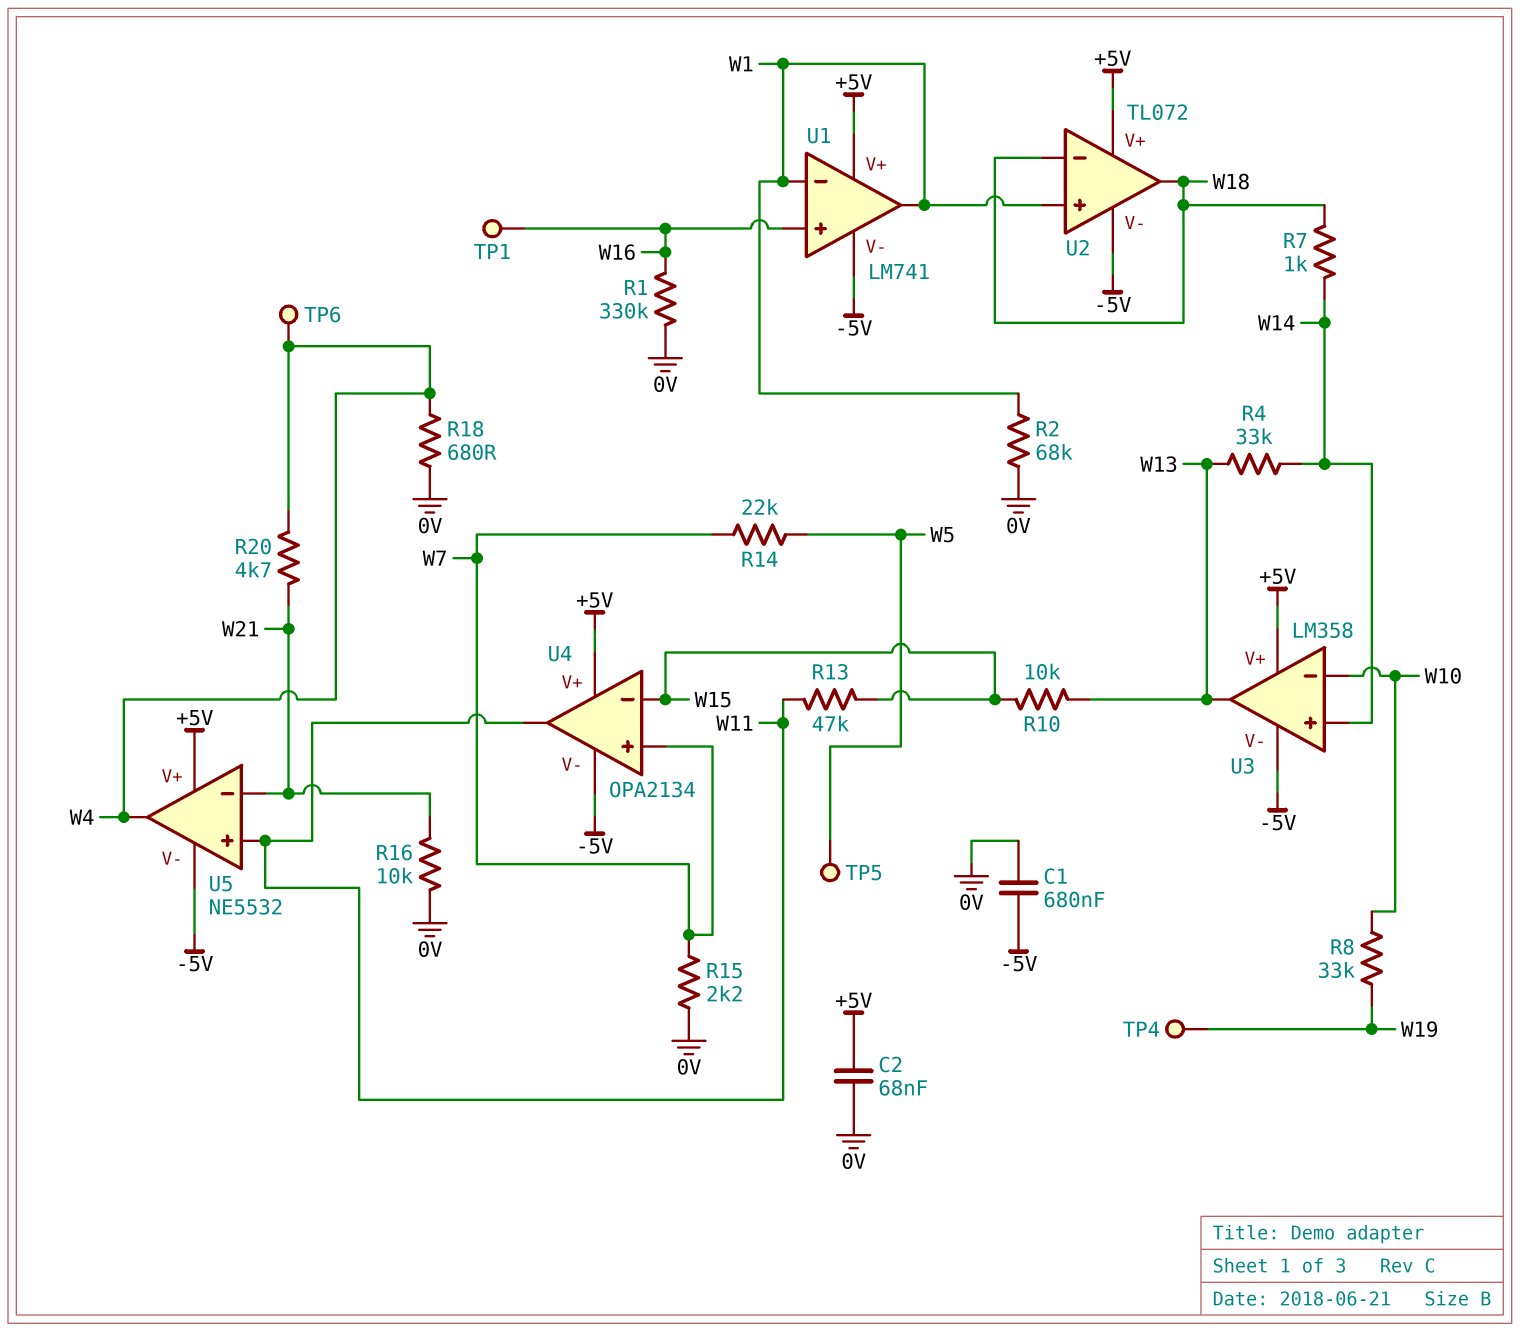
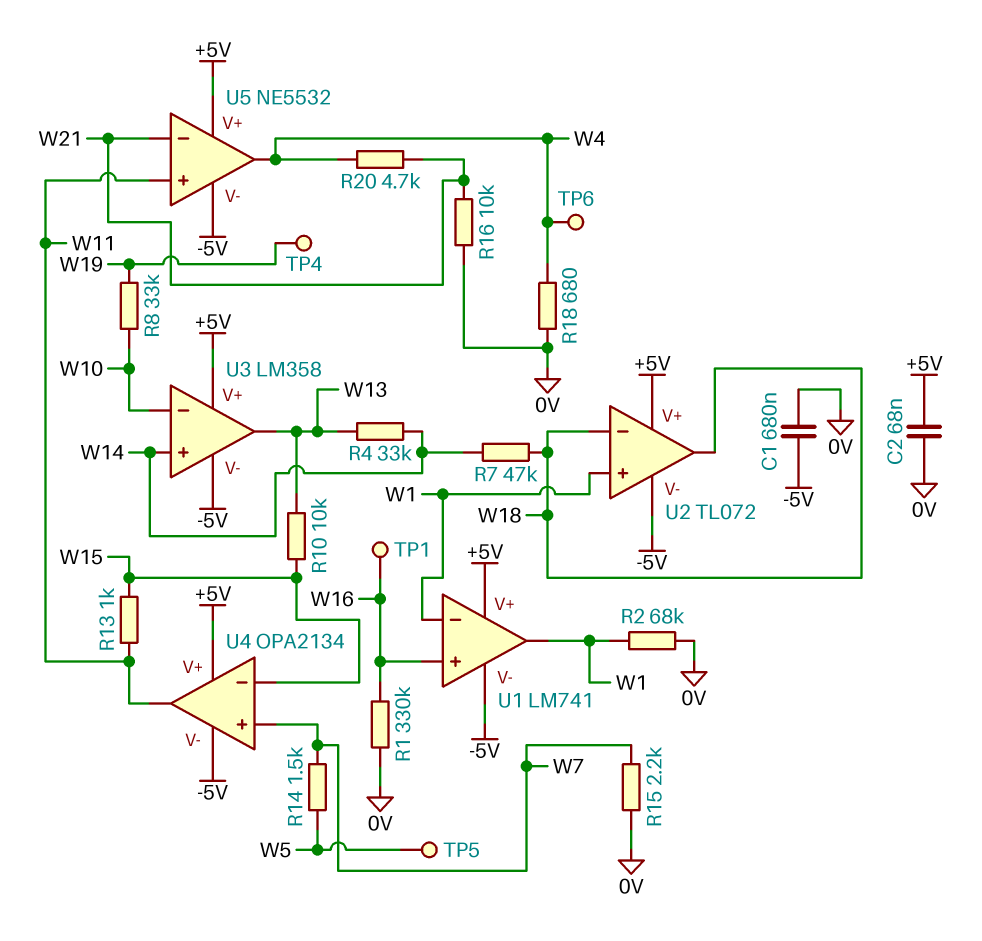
R7: 1k (W14, W18) -> 47k (W14, W18)
R13: 47k (W11, W15) -> 1k (W11, W15)
R14: 22k (W5, W7) -> 1.5k (W5, W7)

